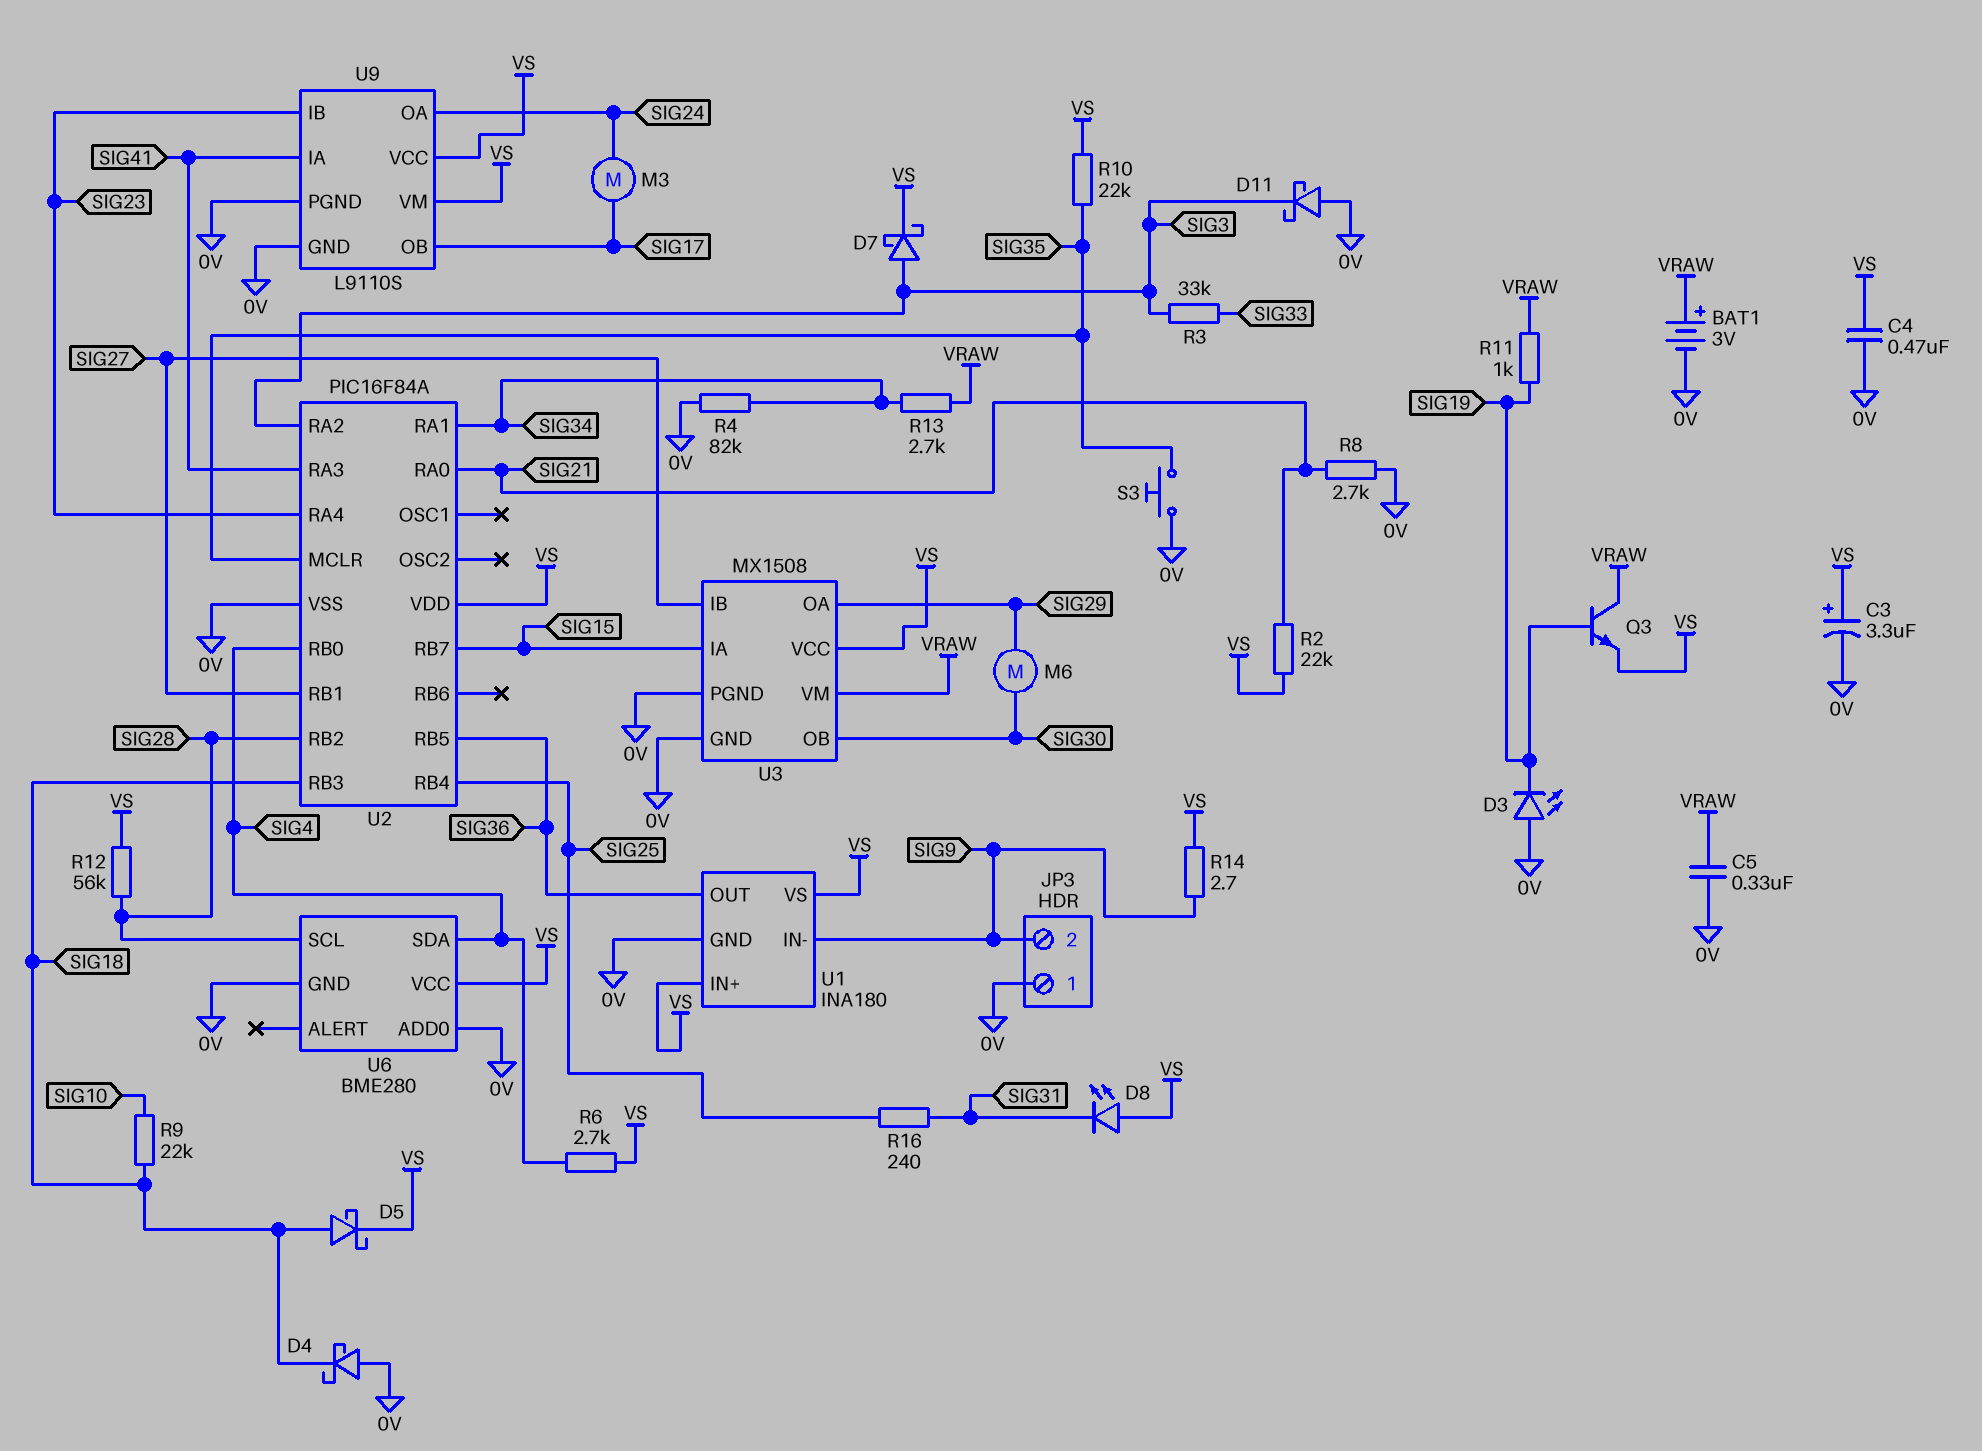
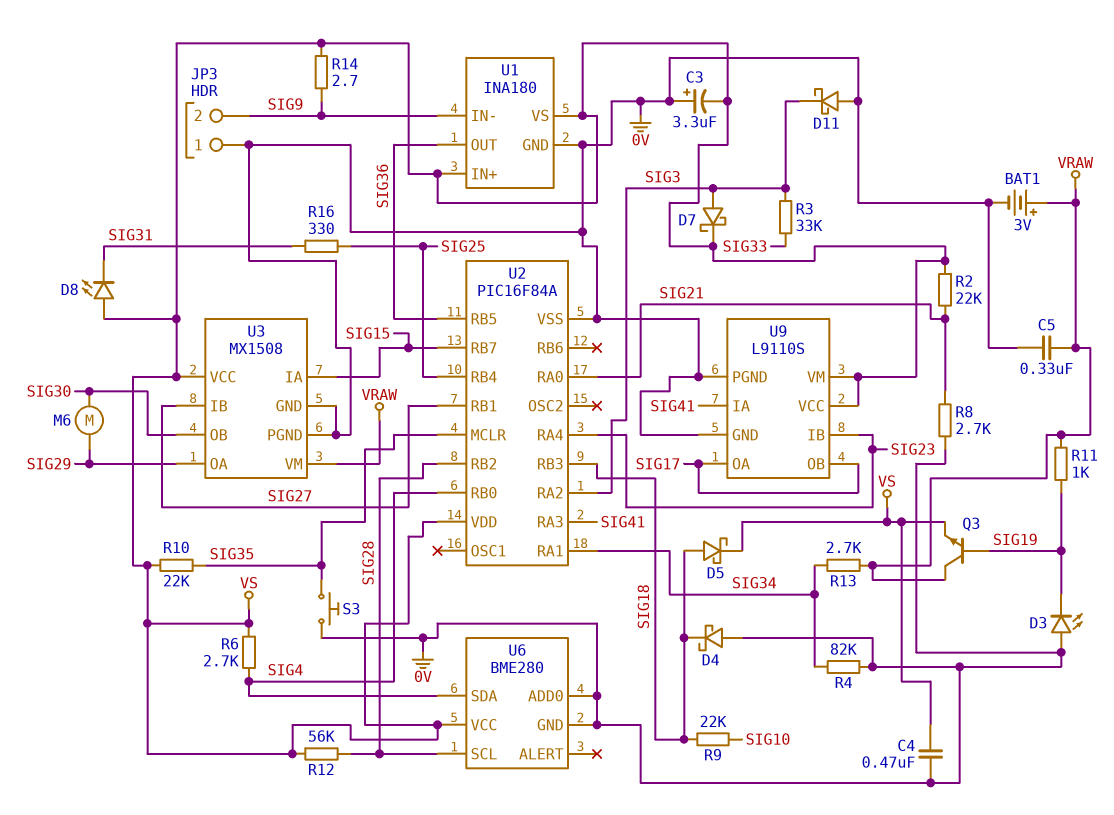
C3: 3.3uF (plus VS, minus 0V) -> 3.3uF (plus 0V, minus VS)
M3: motor (SIG17, SIG24) -> none
R16: 240 (SIG25, SIG31) -> 330 (SIG25, SIG31)
U9 pin OA: SIG24 -> SIG17

